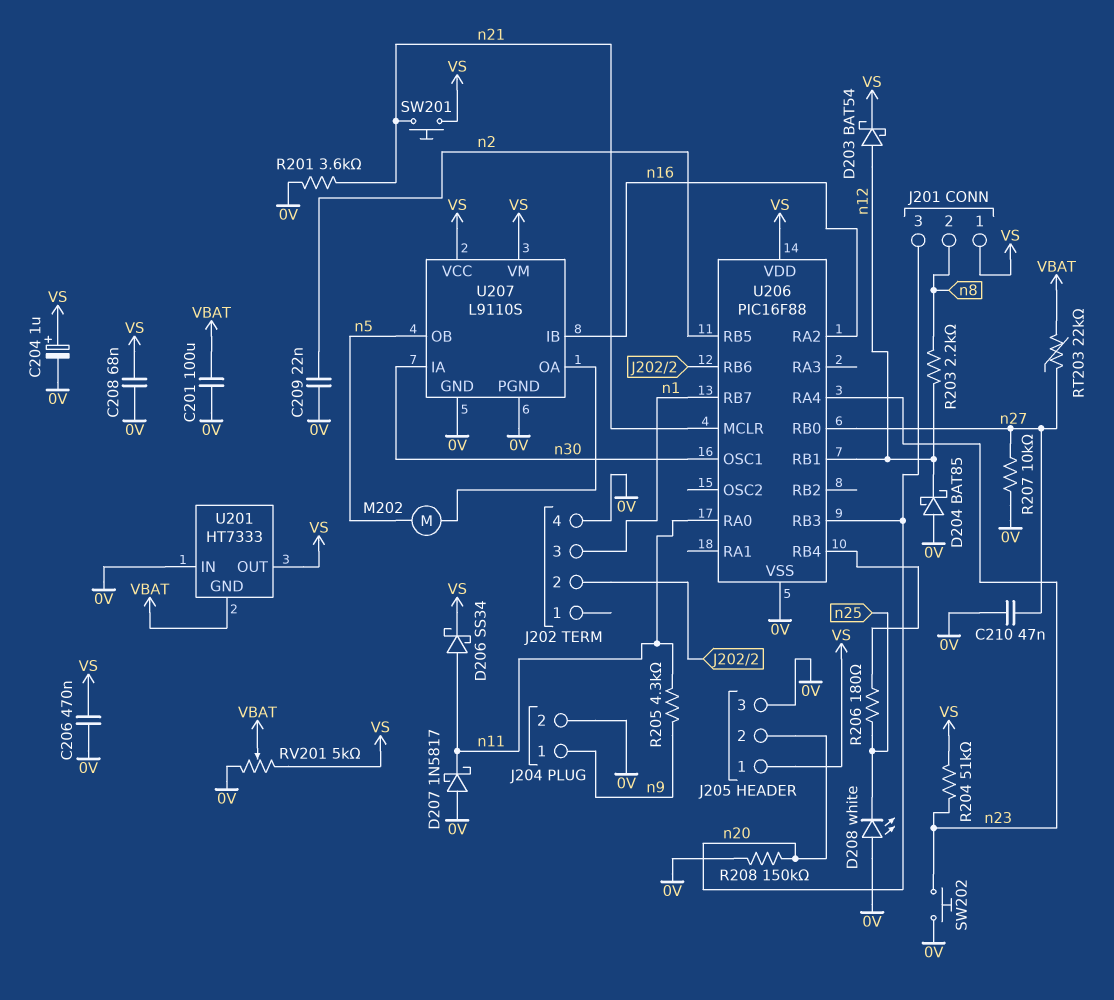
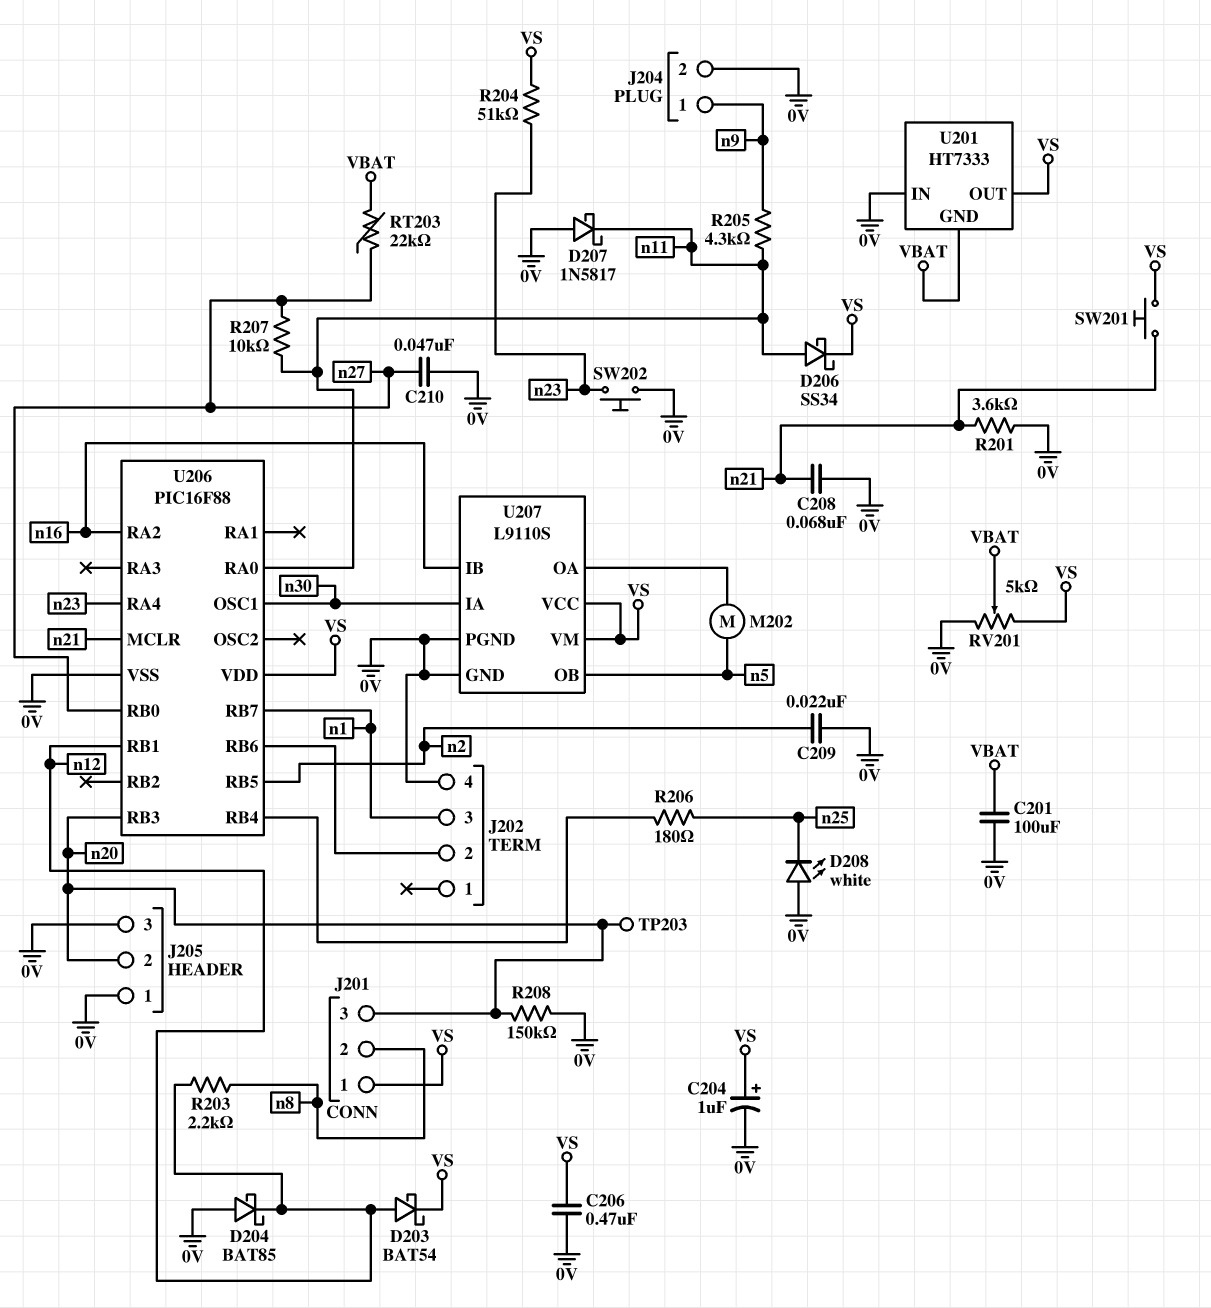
C208: 68nF (0V, VS) -> 68nF (0V, n21)
J205 pin 1: VS -> 0V
R207: 10k (0V, n27) -> 10k (n11, n27)
TP203: none -> test point (n20)

